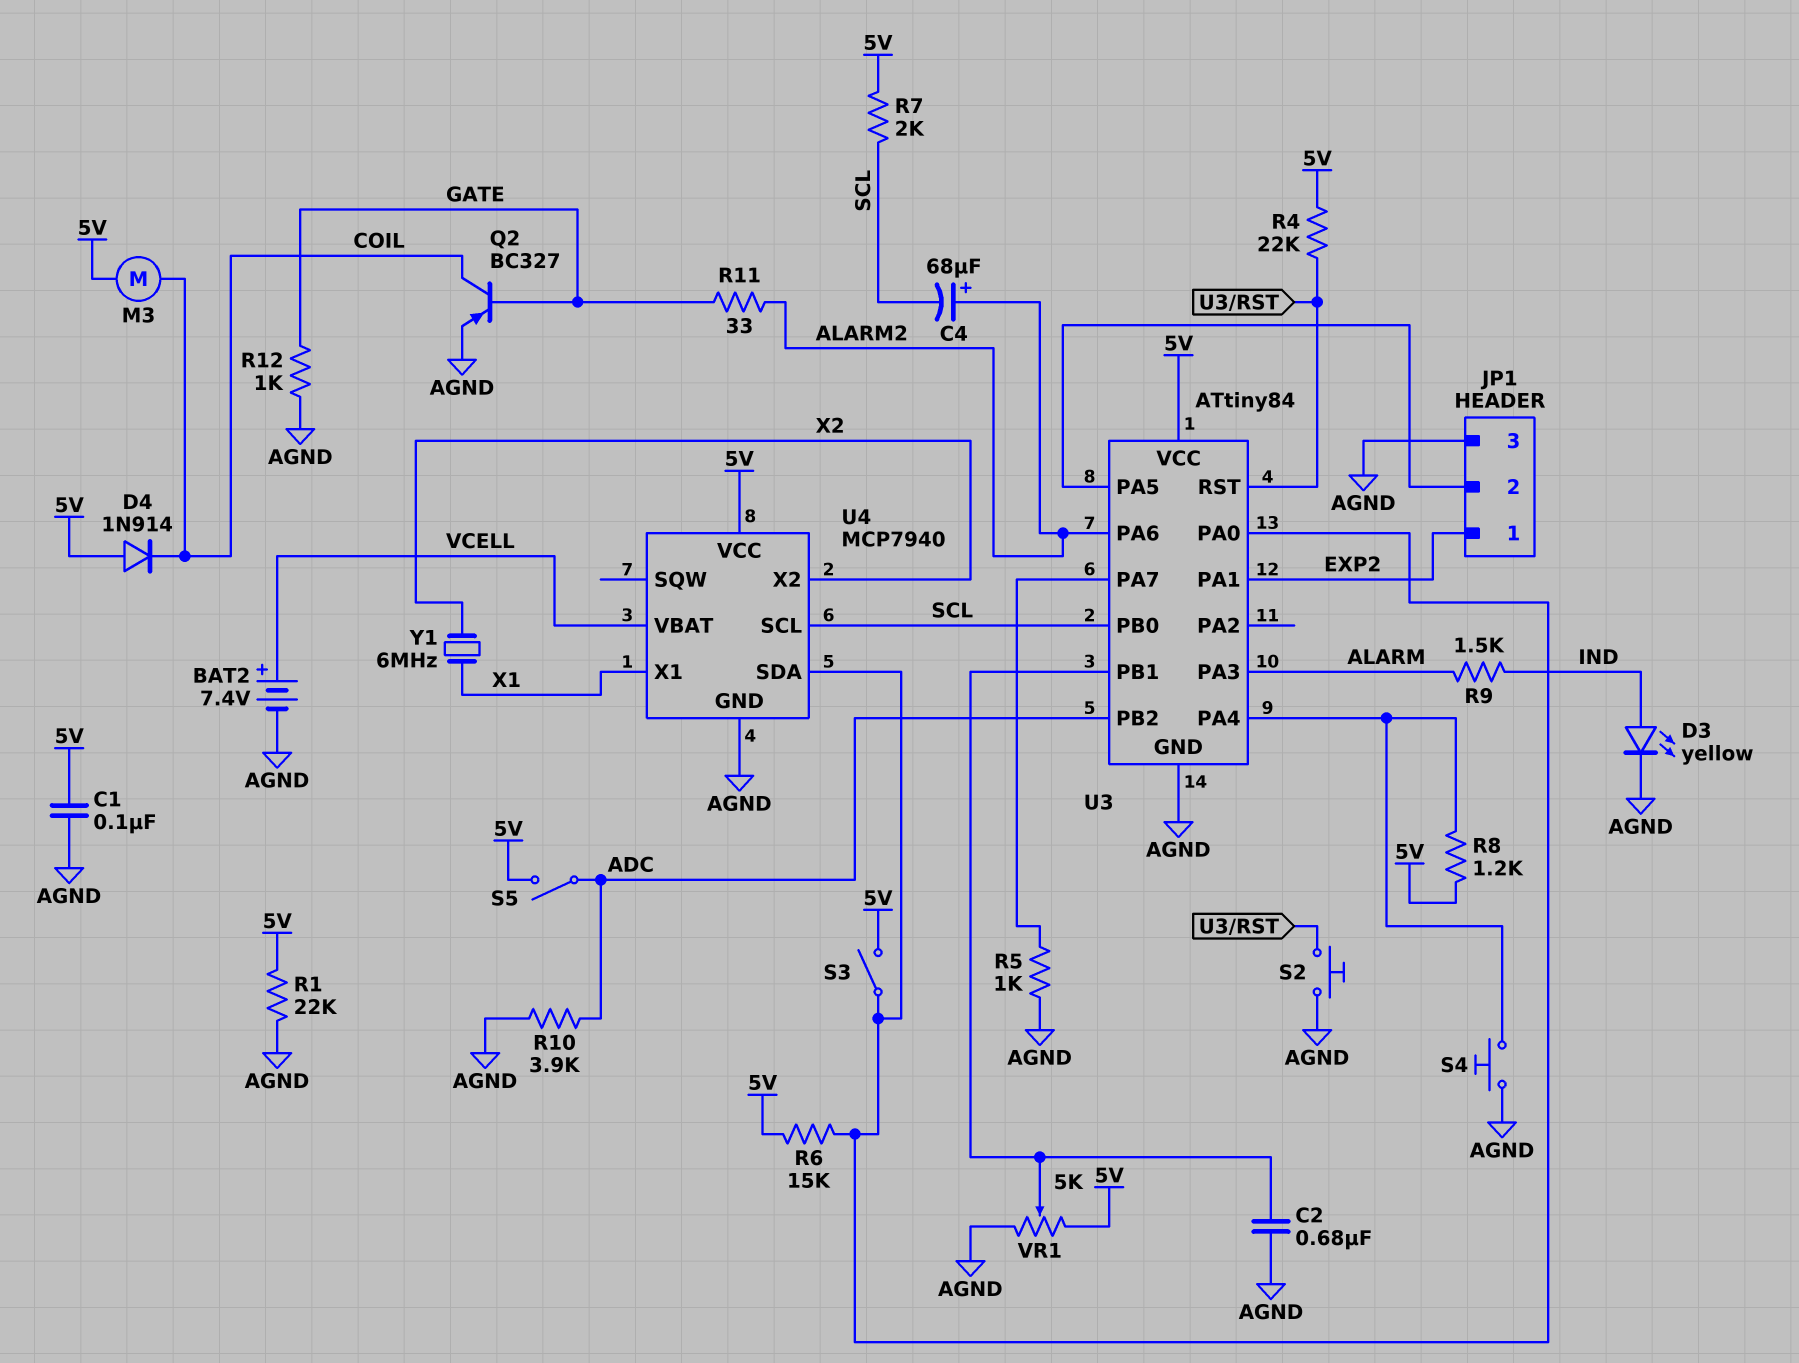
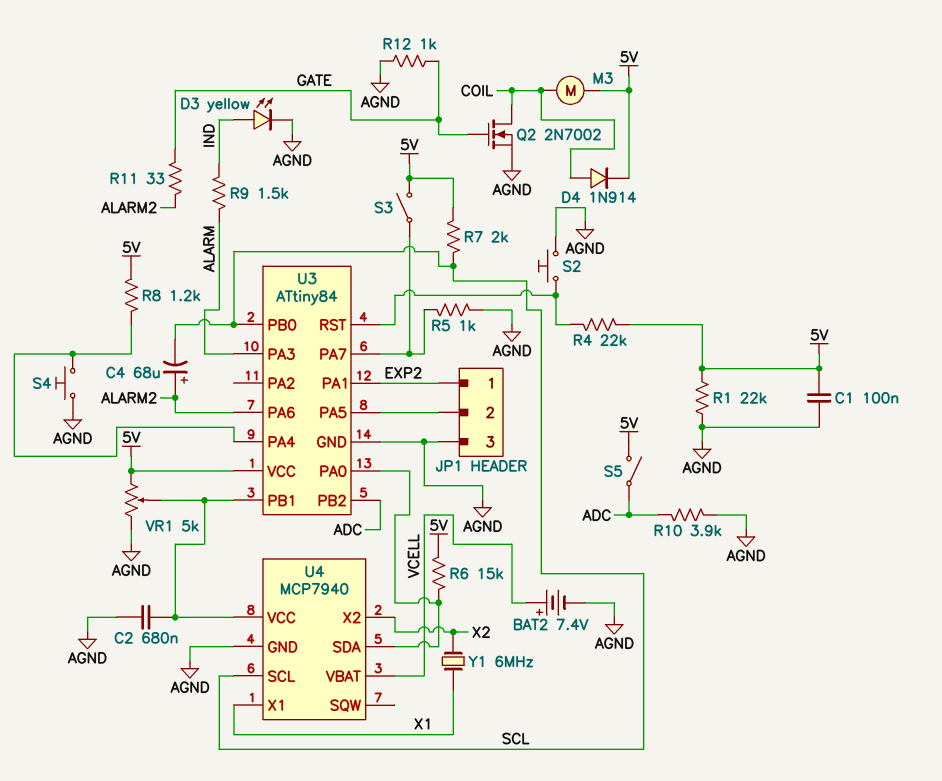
D4: diode 1N914 (A 5V, K COIL) -> diode 1N914 (A COIL, K 5V)
Q2: PNP BC327 (B GATE, C COIL, E AGND) -> NMOS 2N7002 (G GATE, D COIL, S AGND)
S3: switch (5V, U3/PA0) -> switch (5V, U3/PA7)
U4 pin VCC: 5V -> U3/PB1

